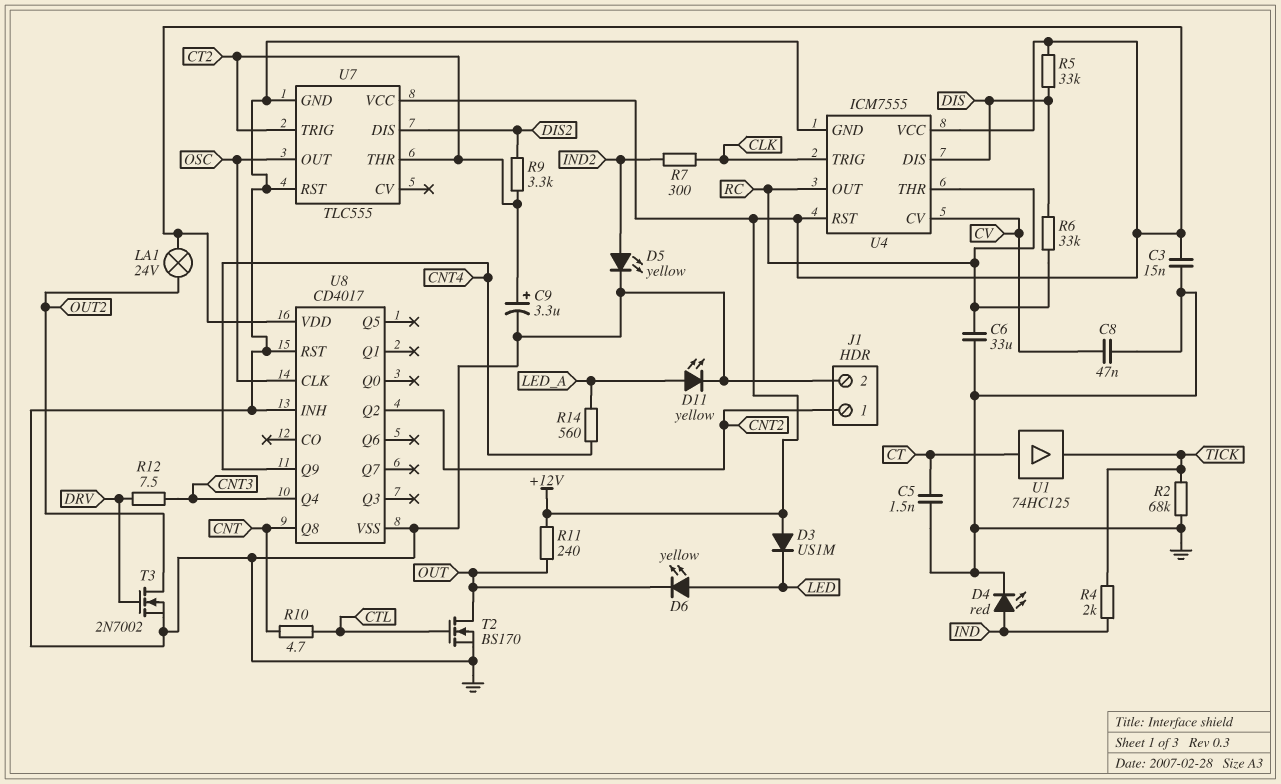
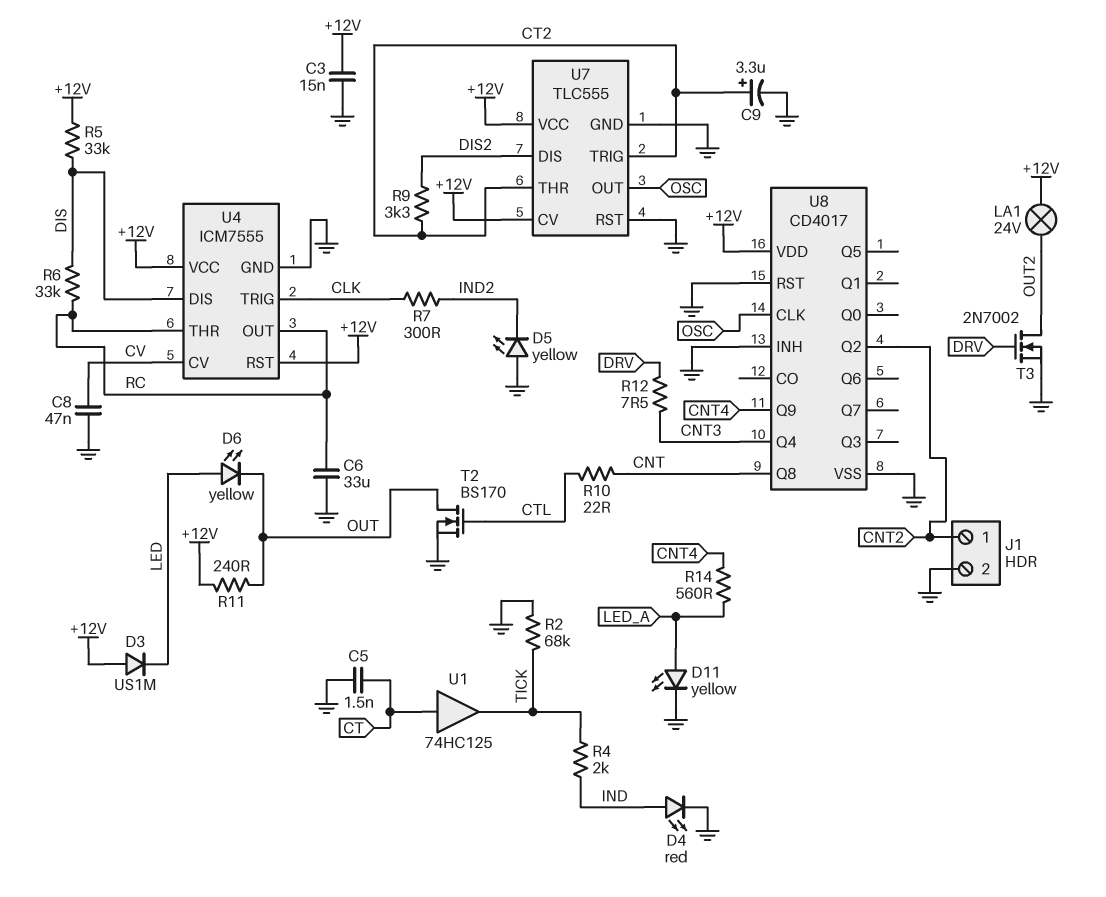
D5: LED yellow (A IND2, K GND) -> LED yellow (A GND, K IND2)
R10: 4.7 (CNT, CTL) -> 22 (CNT, CTL)
U7 pin CV: none -> +12V

